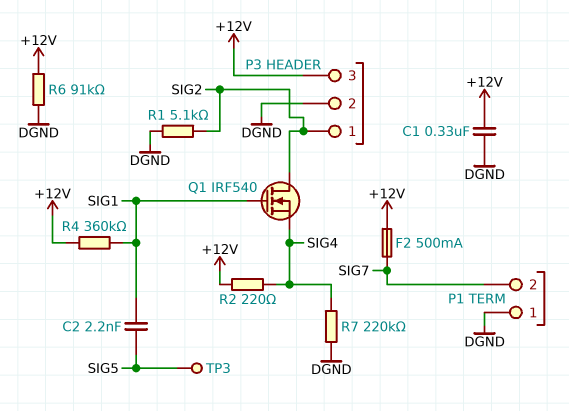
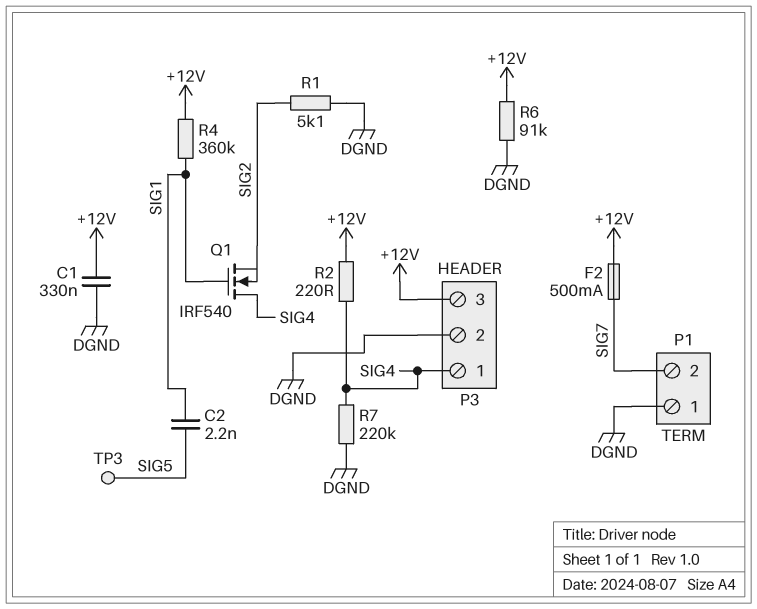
P3 pin 1: SIG2 -> SIG4
Q1: NMOS IRF540 (G SIG1, D SIG2, S SIG4) -> NMOS IRF540 (G SIG1, D SIG4, S SIG2)

